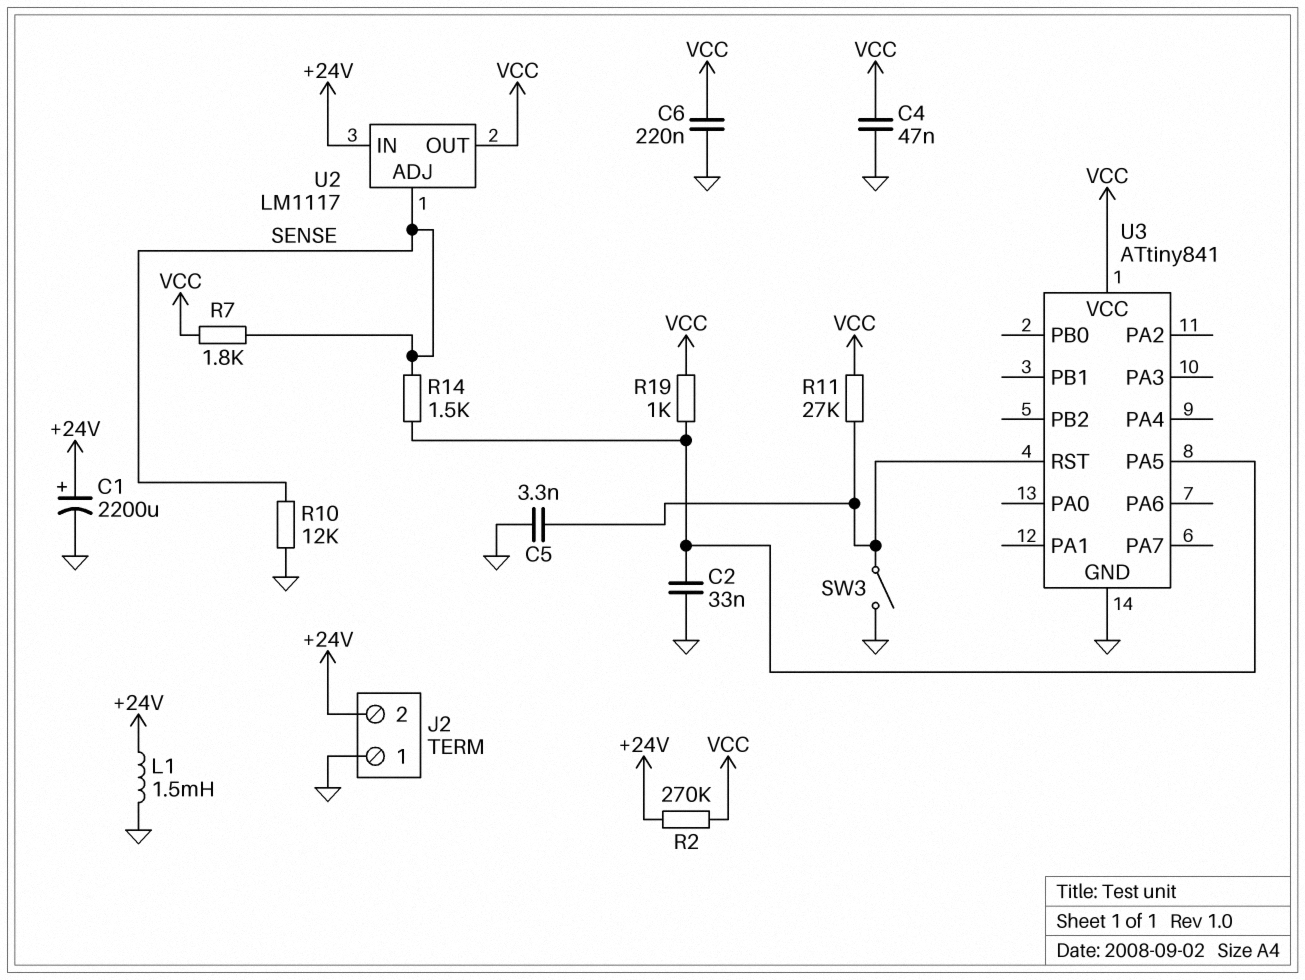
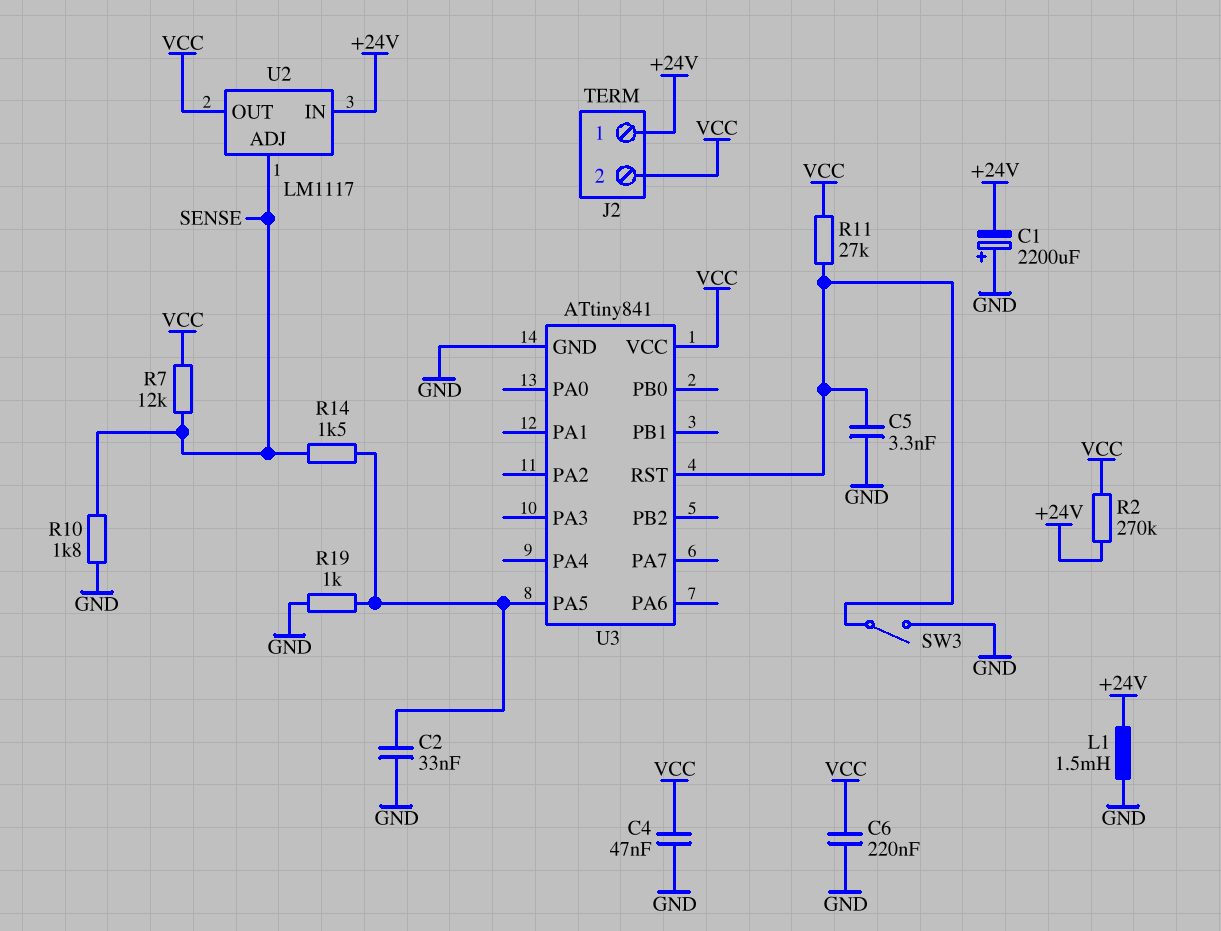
C1: 2200uF (plus +24V, minus GND) -> 2200uF (plus GND, minus +24V)
J2 pin 1: GND -> +24V
J2 pin 2: +24V -> VCC
R7: 1.8k (SENSE, VCC) -> 12k (SENSE, VCC)
R10: 12k (GND, SENSE) -> 1.8k (GND, SENSE)
R19: 1k (U3/PA5, VCC) -> 1k (GND, U3/PA5)

